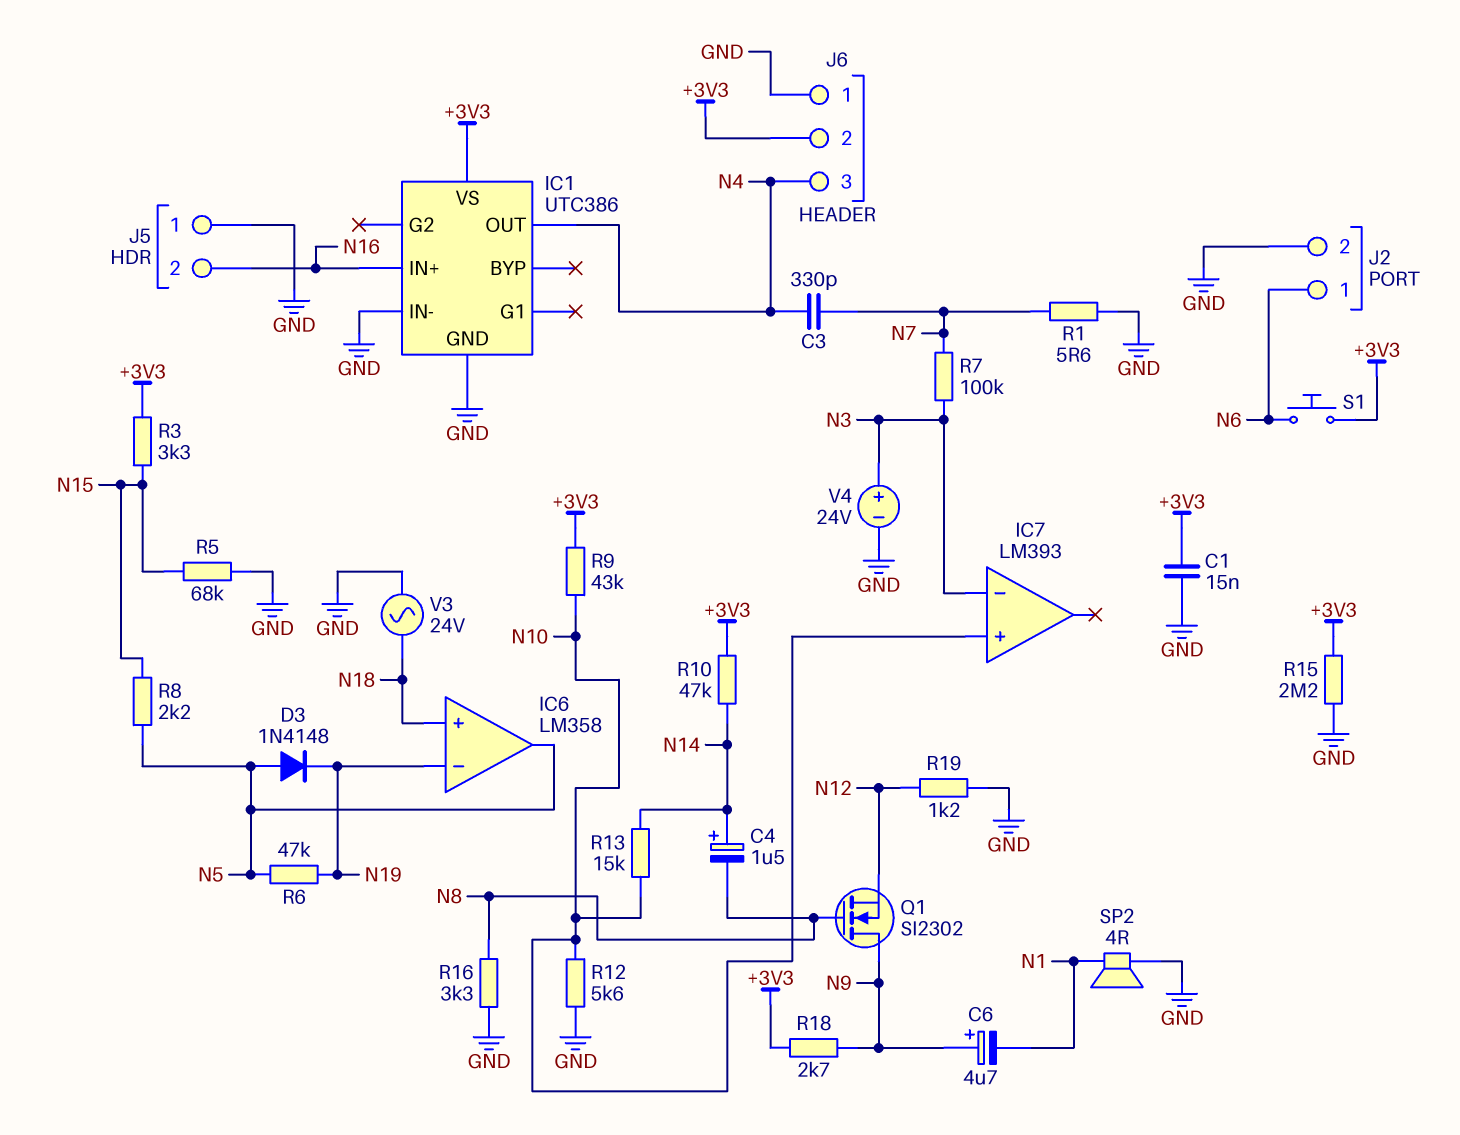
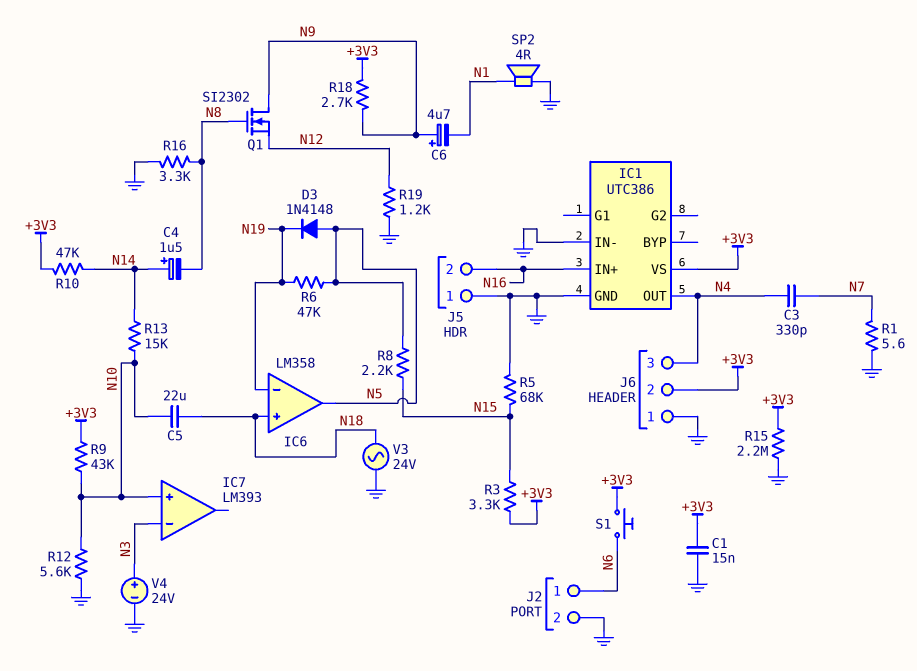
C5: none -> 22uF (N10, N18)
R7: 100k (N3, N7) -> none

